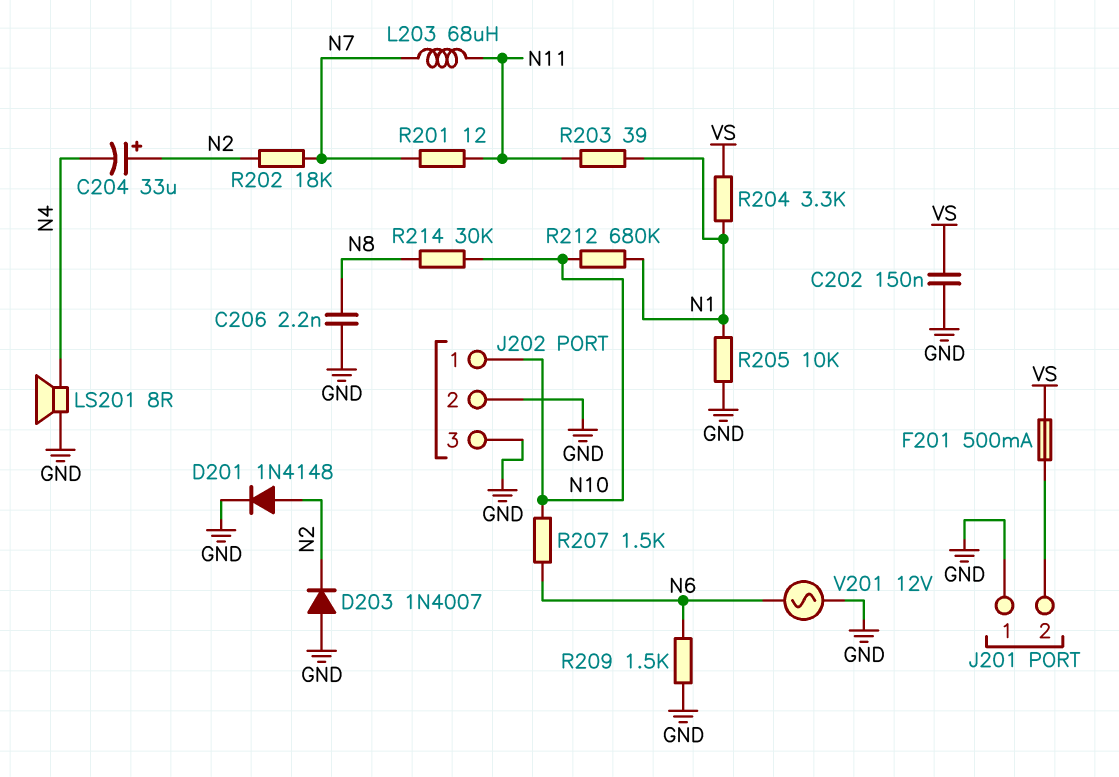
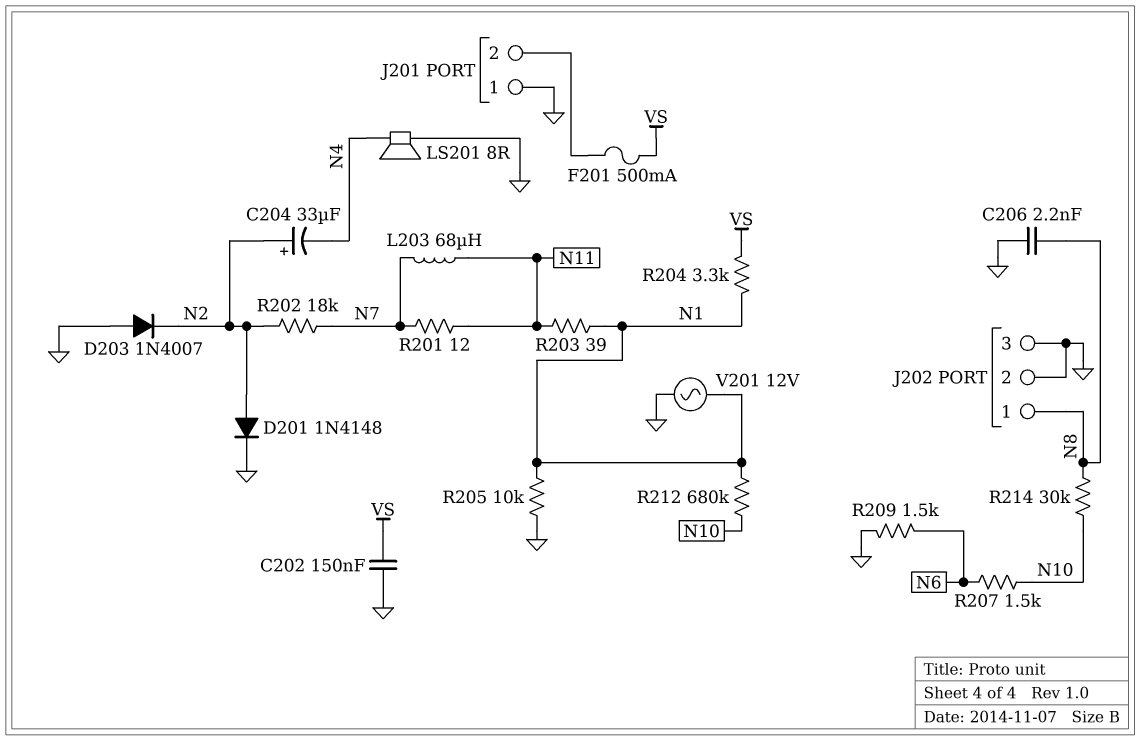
J202 pin 1: N10 -> N8
V201: AC 12V (GND, N6) -> AC 12V (GND, N1)

